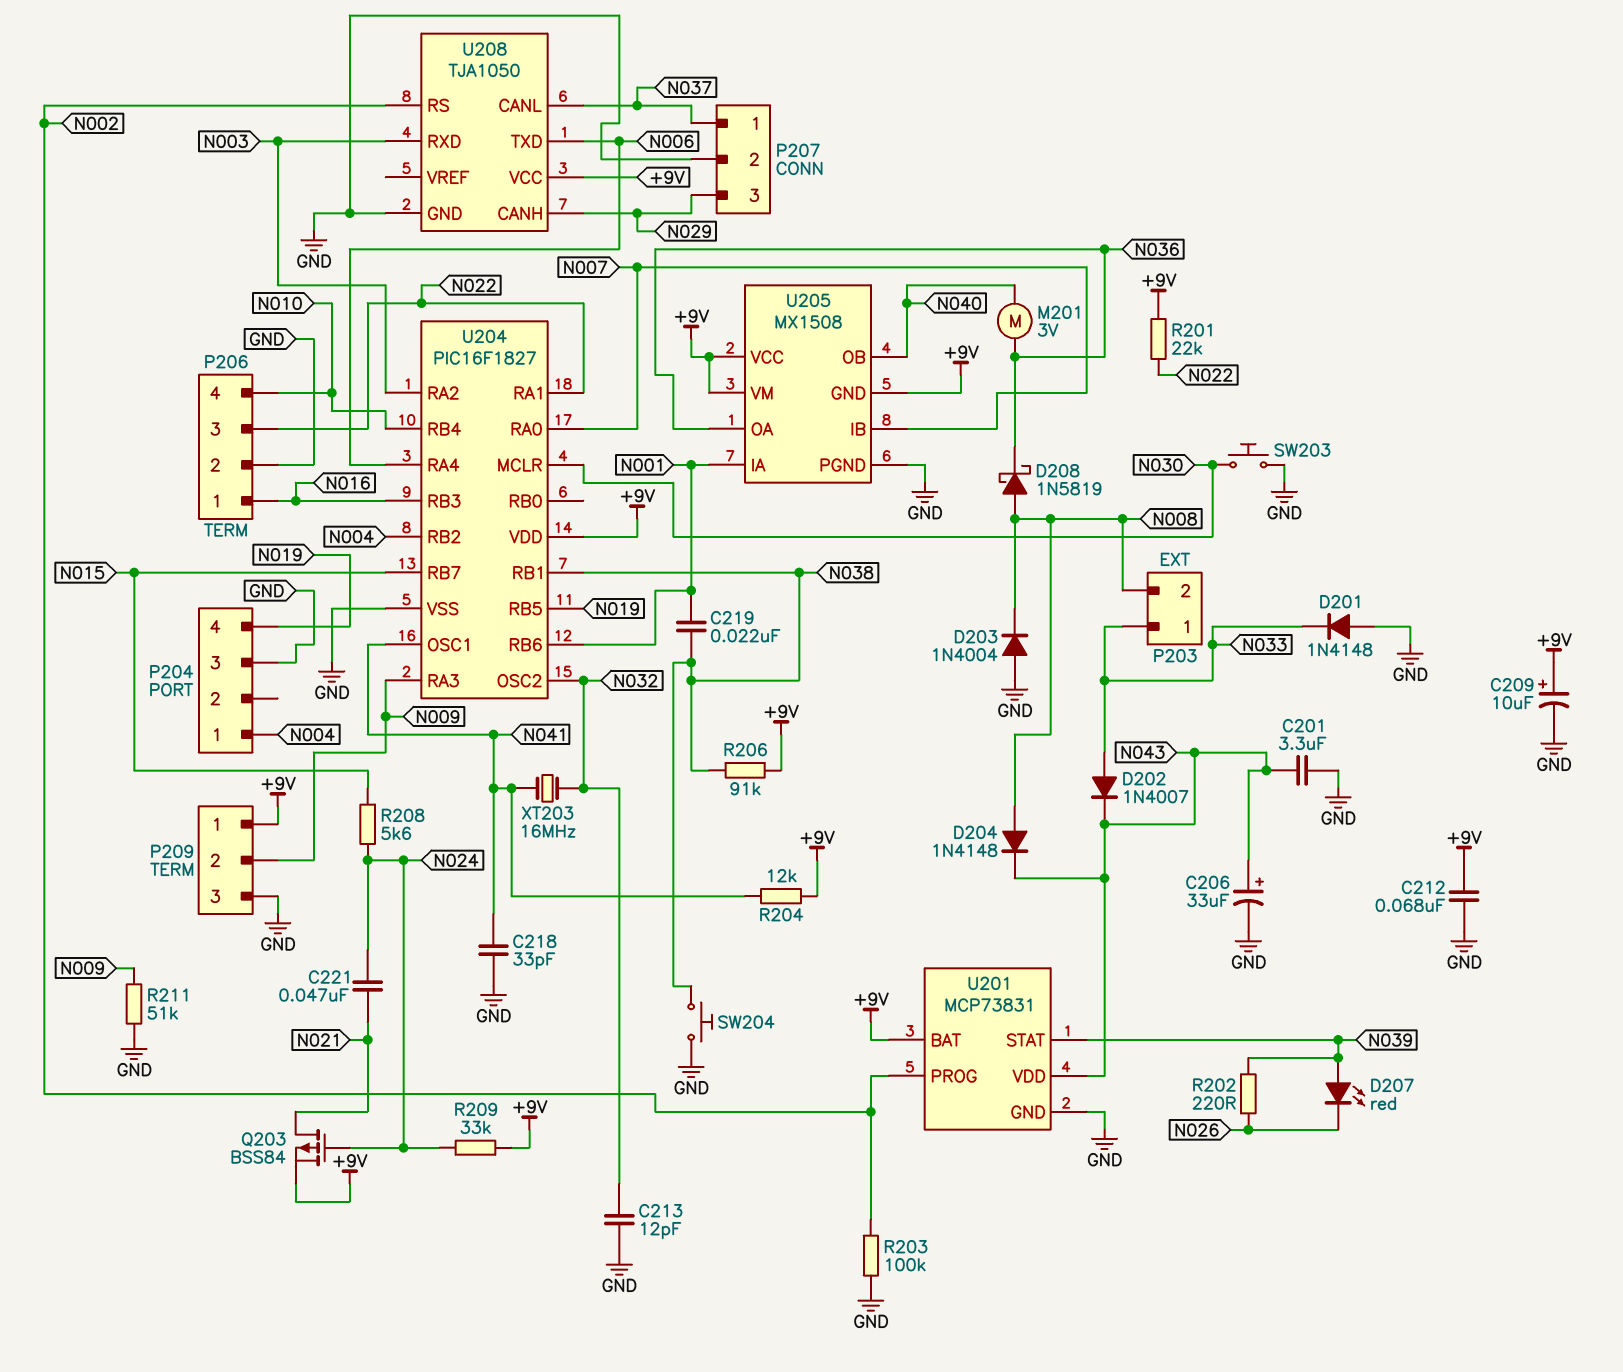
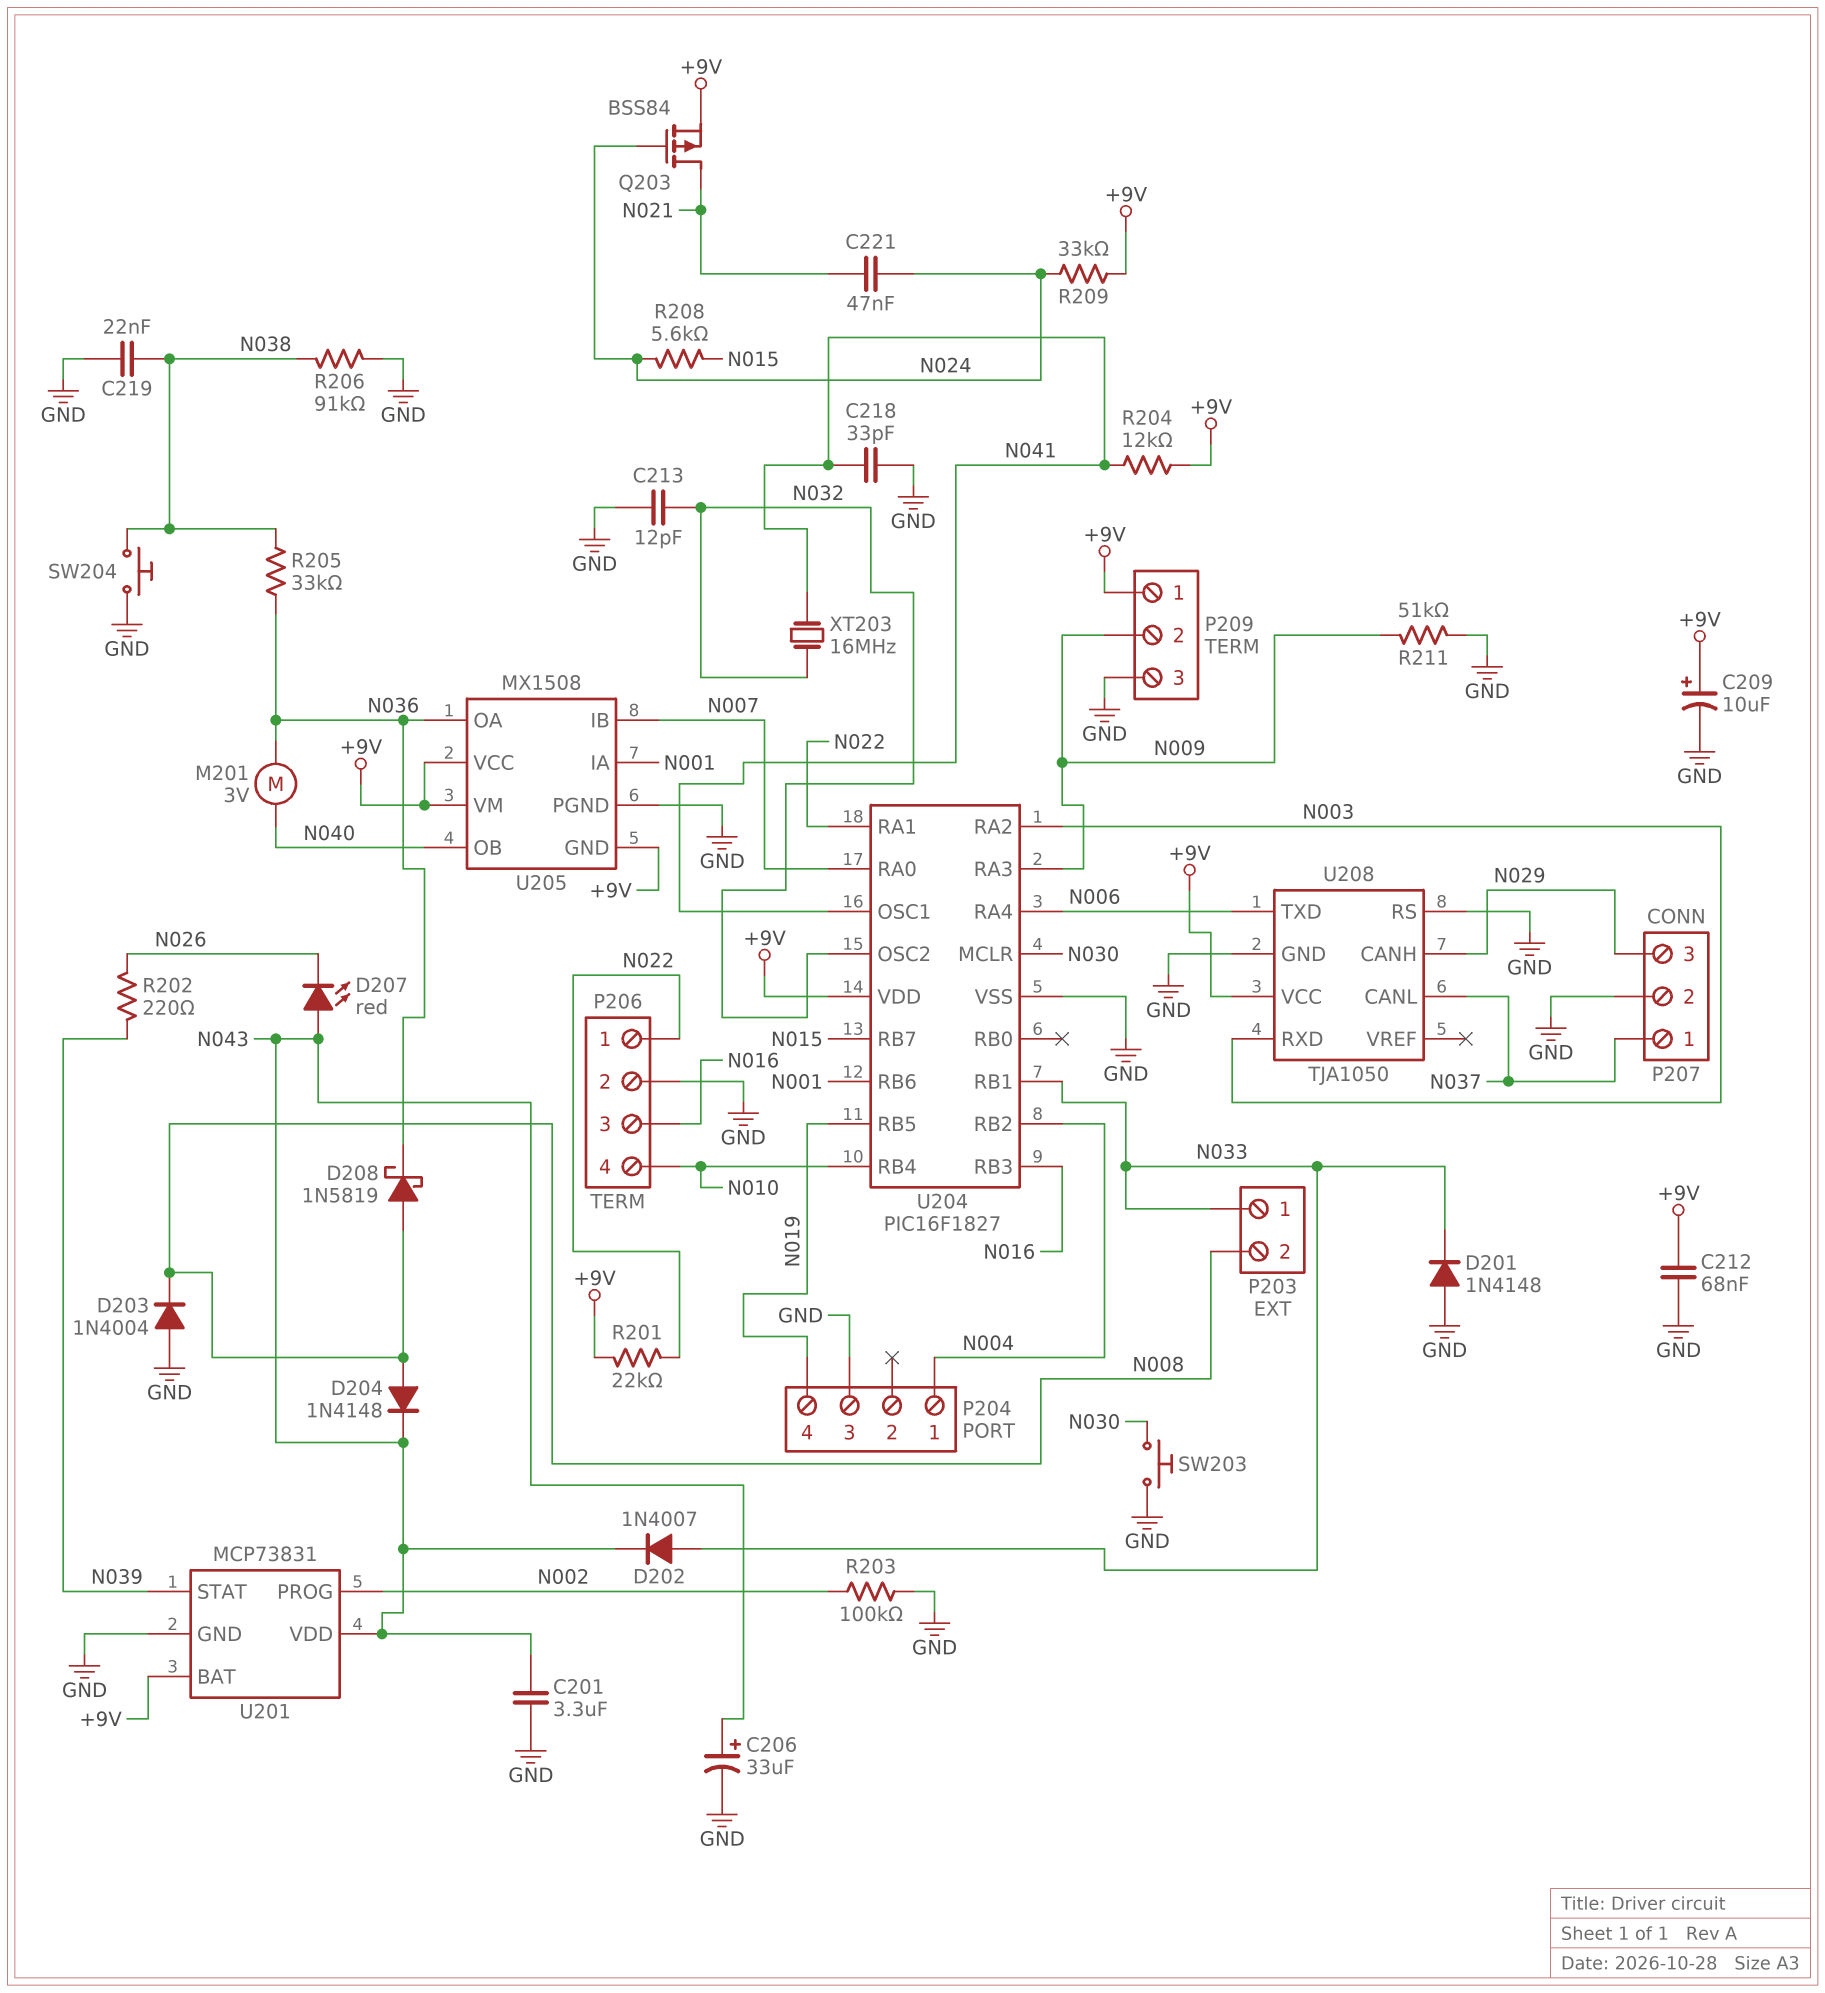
C219: 22nF (N001, N038) -> 22nF (GND, N038)
D207: LED red (A N039, K N026) -> LED red (A N043, K N026)
P206 pin 1: N016 -> N022
P206 pin 3: N022 -> N016
R205: none -> 33k (N036, N038)
R206: 91k (+9V, N038) -> 91k (GND, N038)
U204 pin RB1: N038 -> N033
U208 pin RS: N002 -> GND

